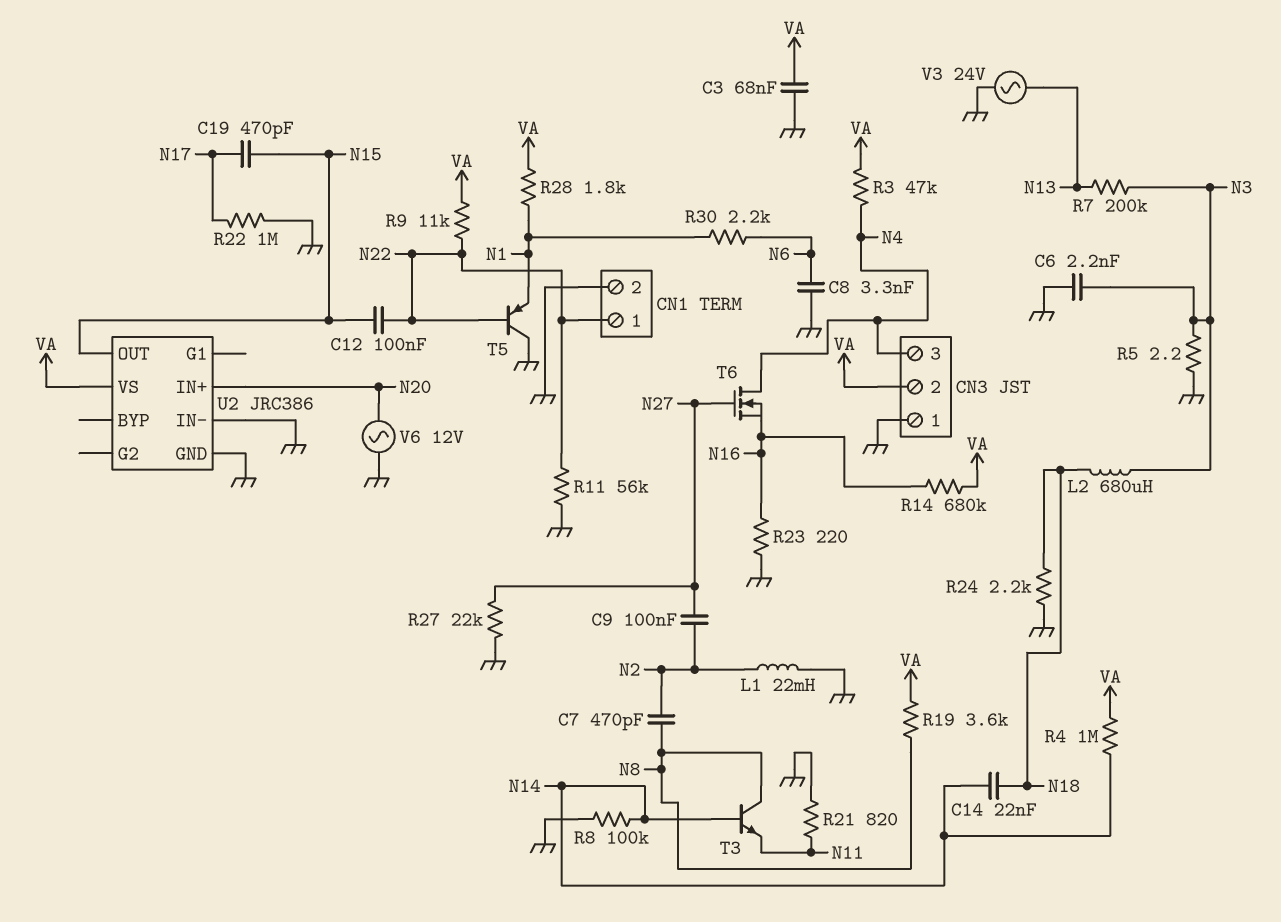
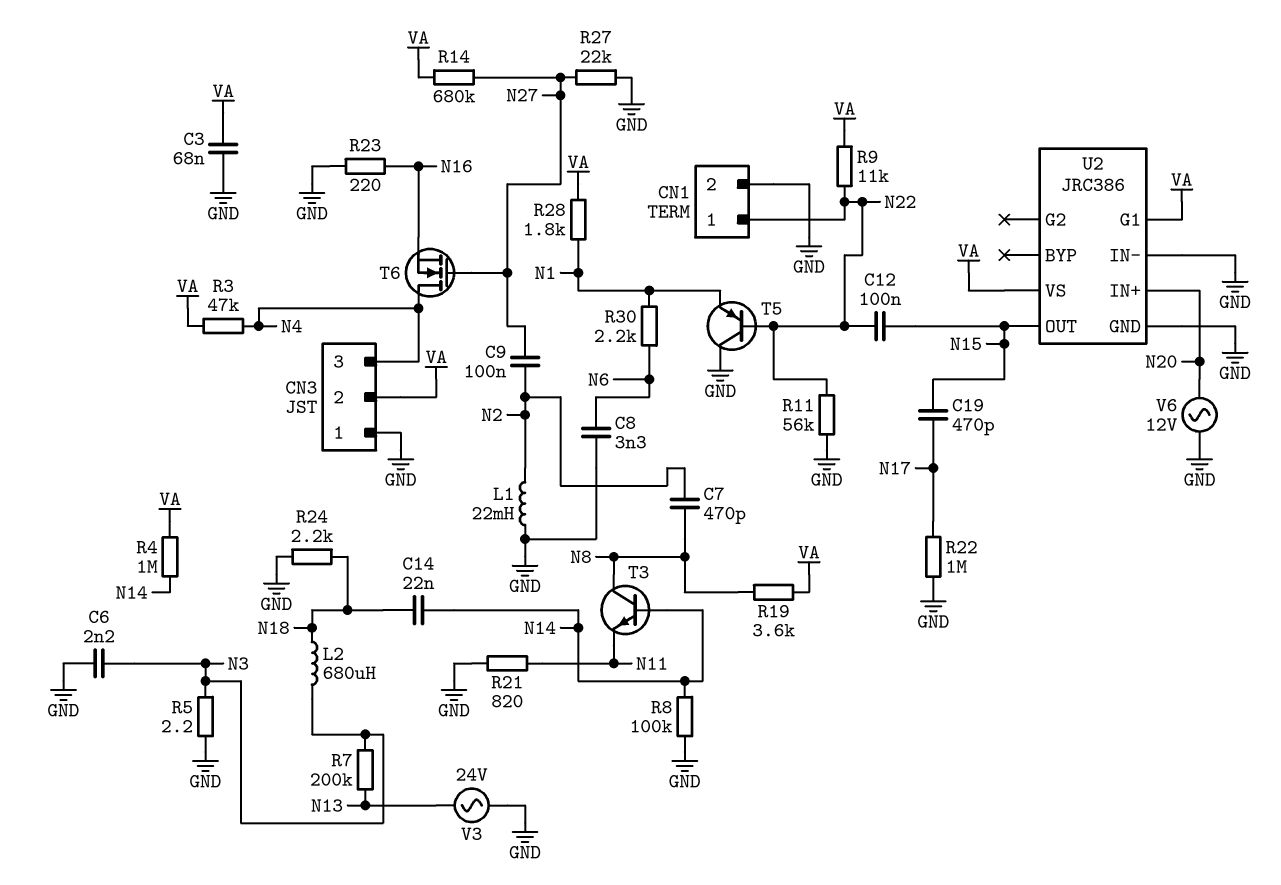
R14: 680k (N16, VA) -> 680k (N27, VA)
U2 pin G1: none -> VA

